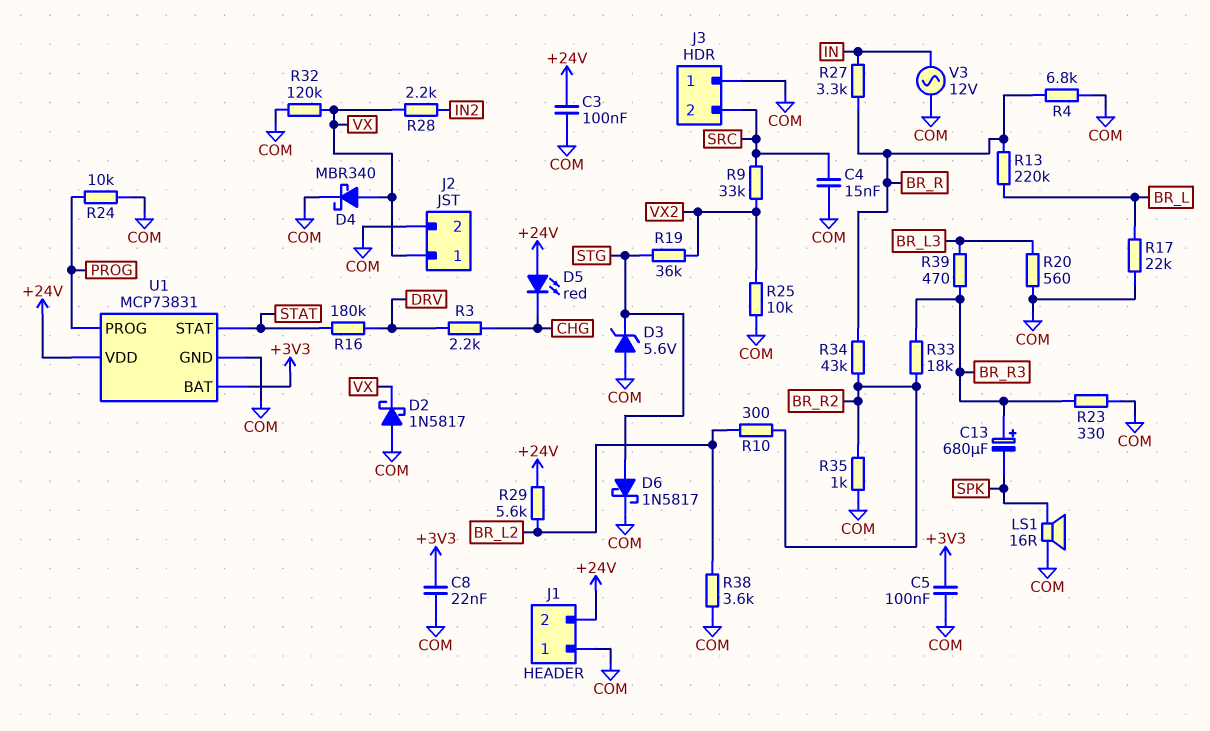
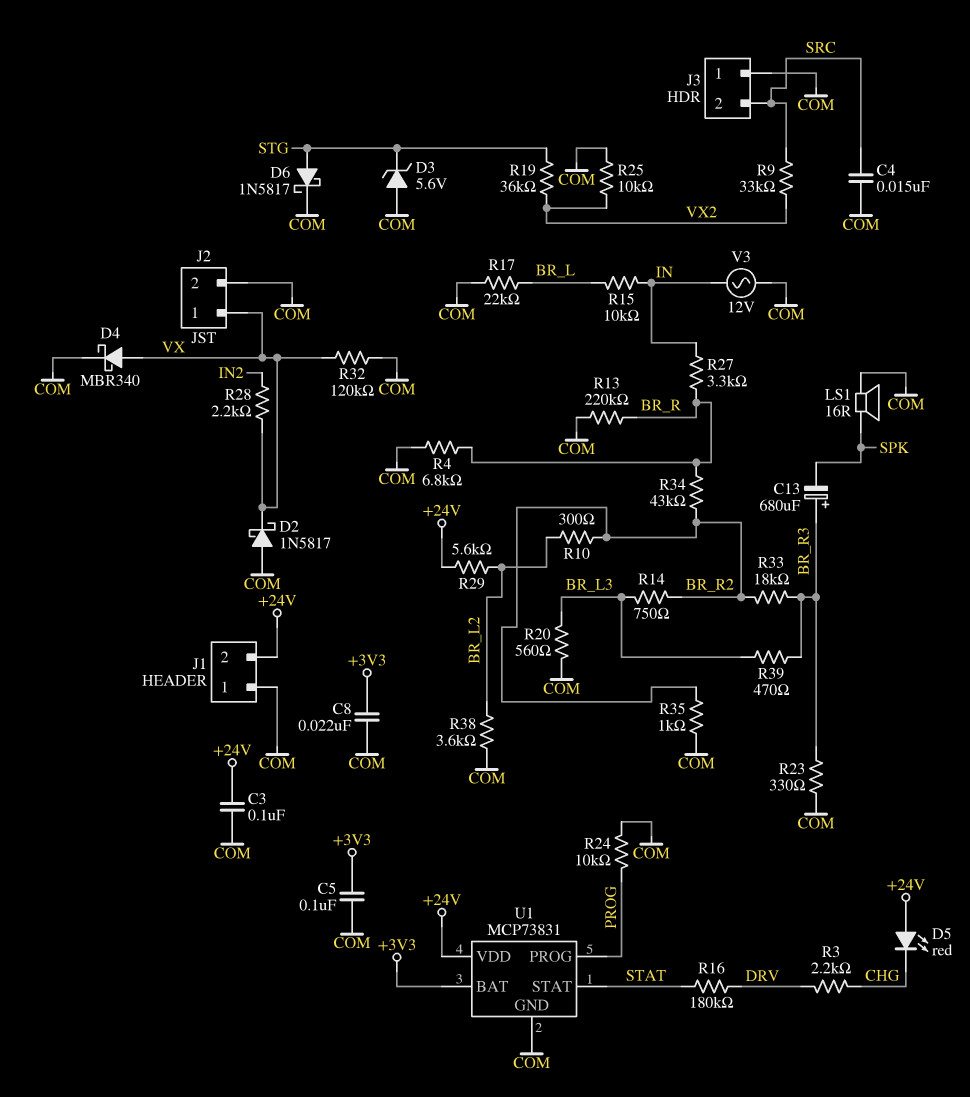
R13: 220k (BR_L, BR_R) -> 220k (BR_R, COM)
R14: none -> 750 (BR_L3, BR_R2)
R15: none -> 10k (BR_L, IN)

